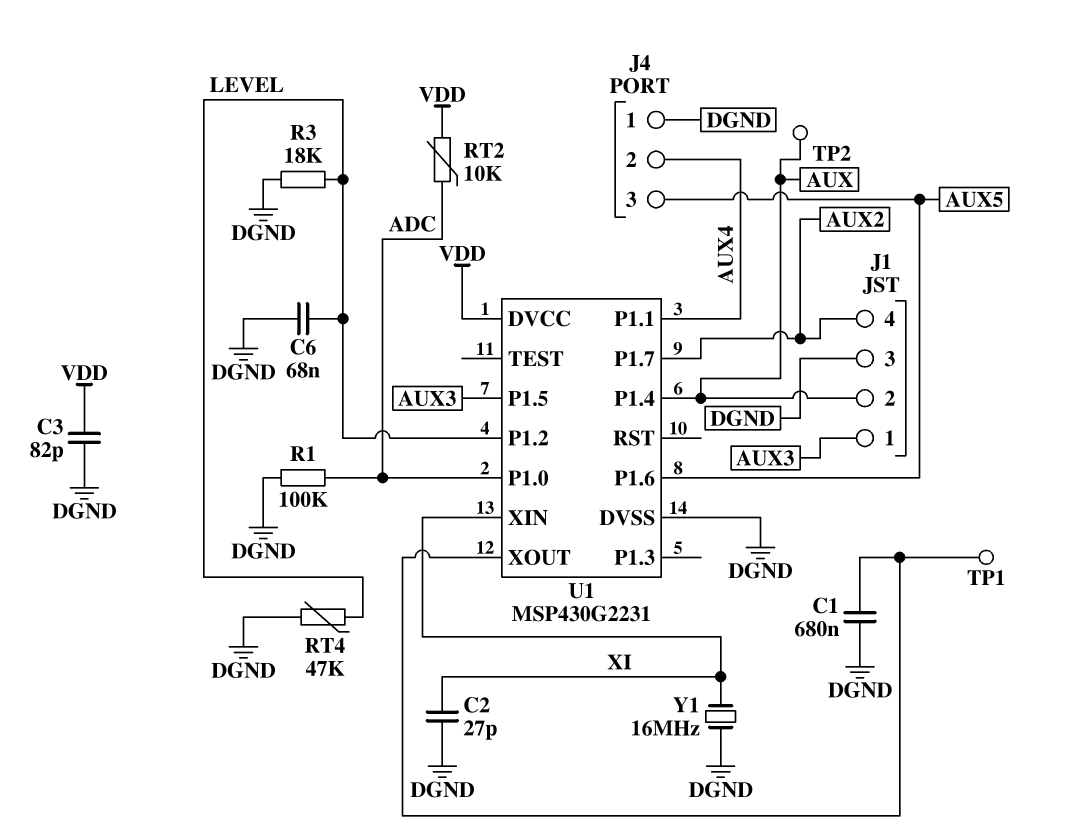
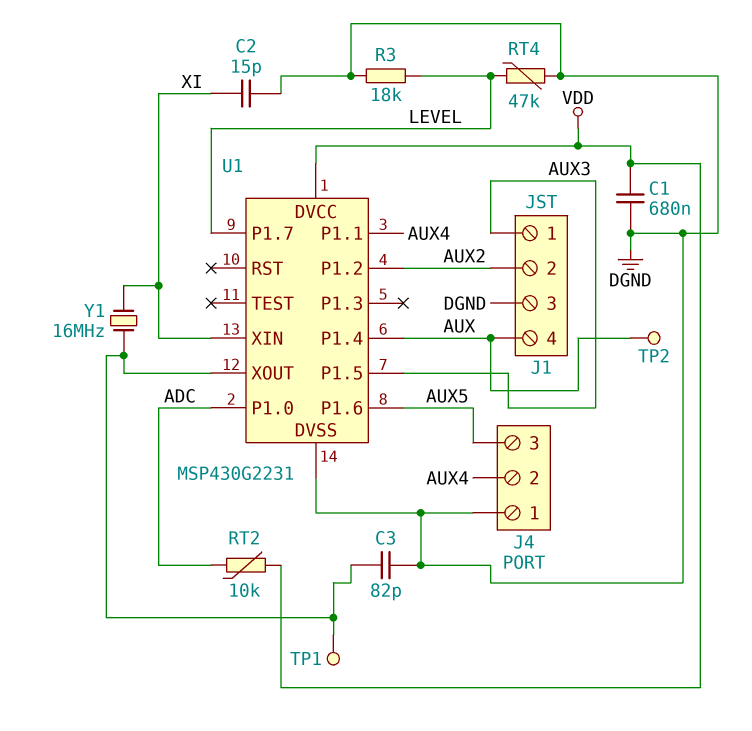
C1: 680nF (DGND, U1/XOUT) -> 680nF (DGND, VDD)
C2: 27pF (DGND, XI) -> 15pF (DGND, XI)
C3: 82pF (DGND, VDD) -> 82pF (DGND, U1/XOUT)
C6: 68nF (DGND, LEVEL) -> none
J1 pin 2: AUX -> AUX2
J1 pin 4: AUX2 -> AUX
R1: 100k (ADC, DGND) -> none
U1 pin P1.2: LEVEL -> AUX2
U1 pin P1.7: AUX2 -> LEVEL
Y1: 16MHz (DGND, XI) -> 16MHz (U1/XOUT, XI)

